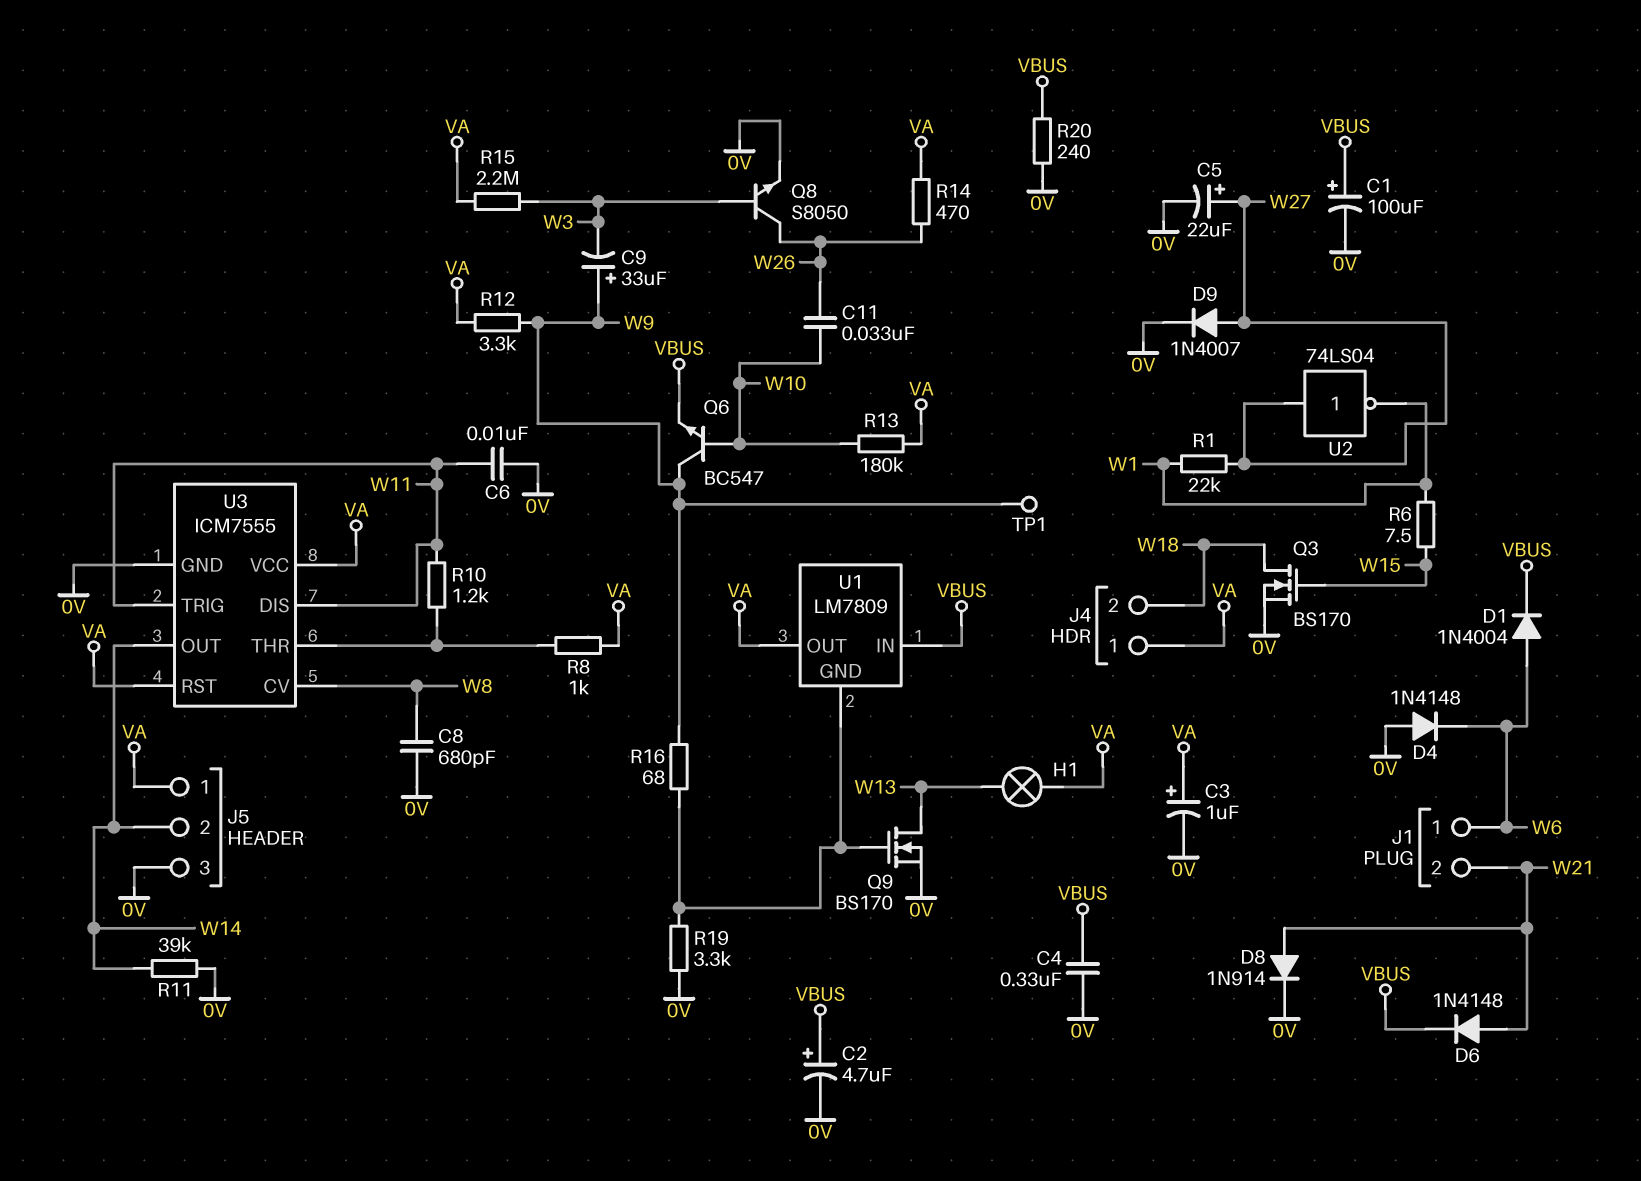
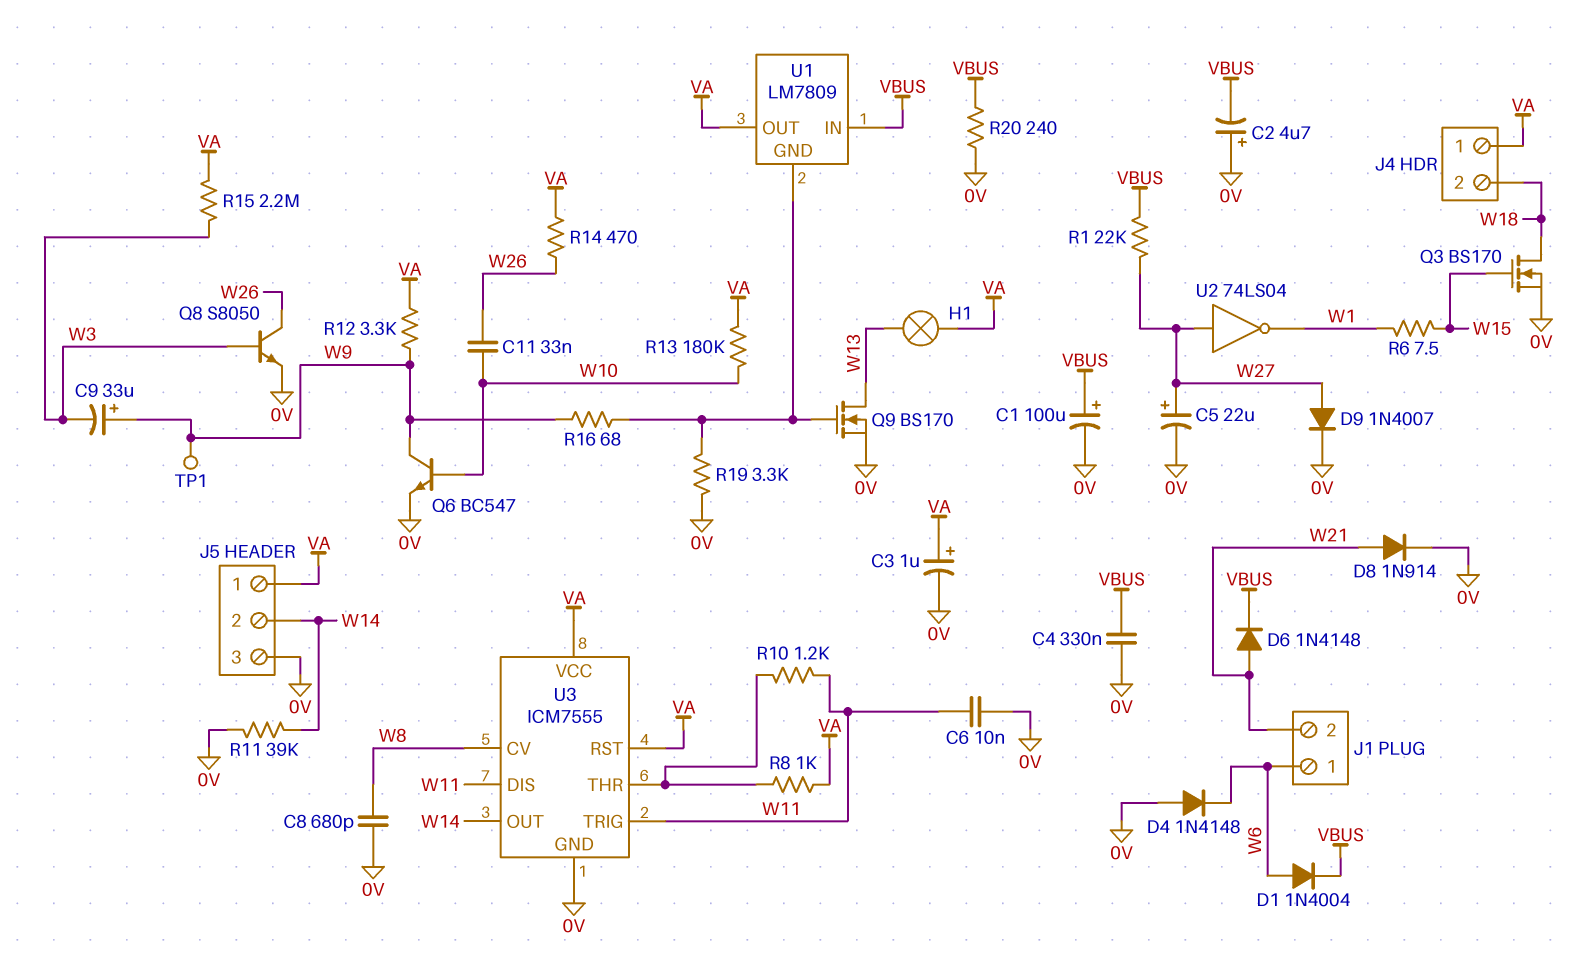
C2: 4.7uF (plus VBUS, minus 0V) -> 4.7uF (plus 0V, minus VBUS)
Q6: NPN BC547 (B W10, C W9, E VBUS) -> NPN BC547 (B W10, C W9, E 0V)
R1: 22k (W1, W27) -> 22k (VBUS, W27)

